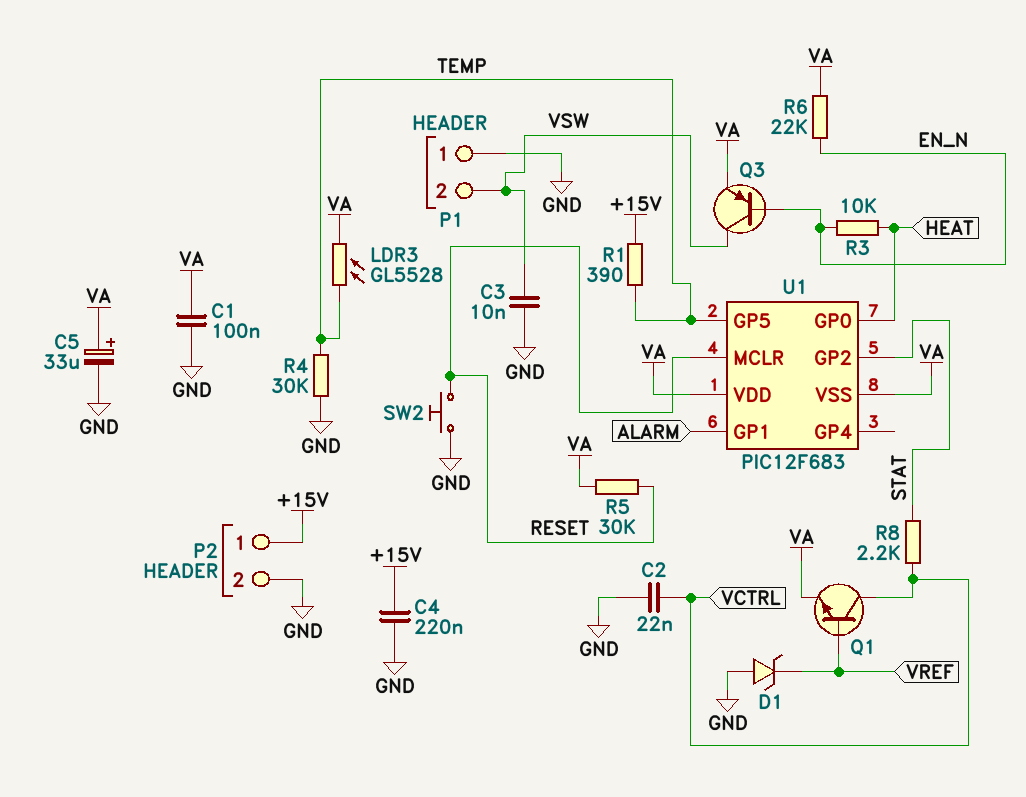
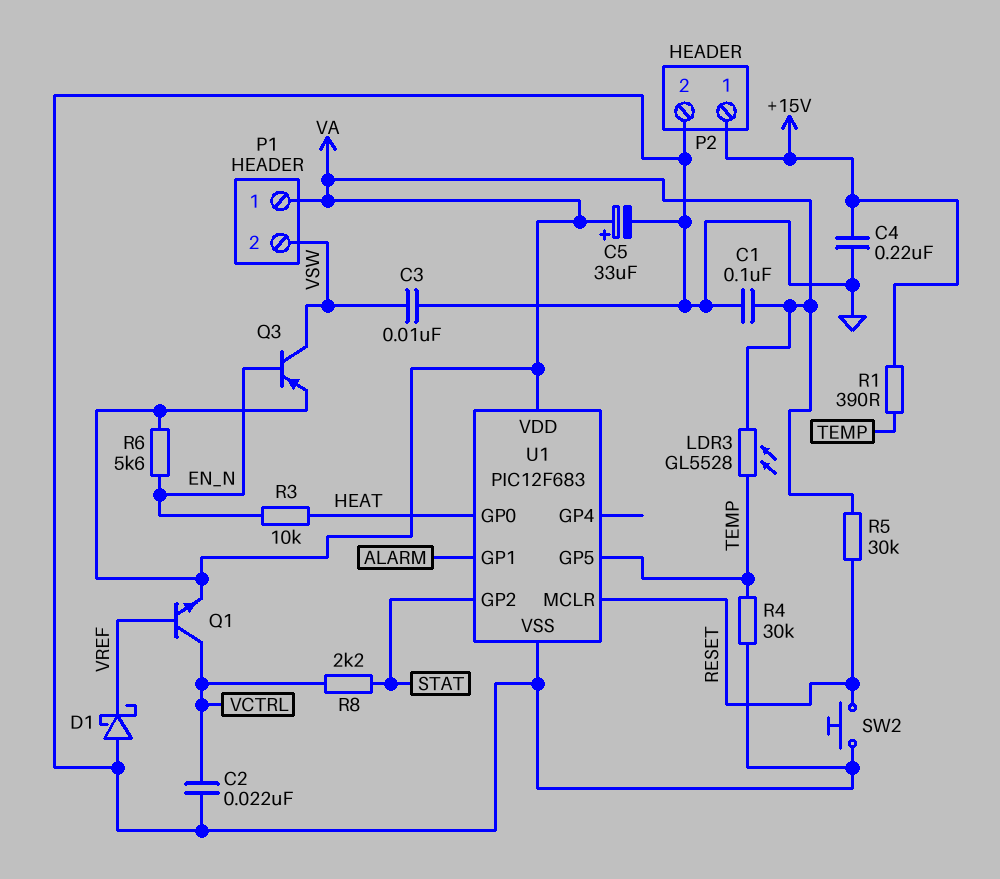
D1: zener (A GND, K VREF) -> schottky (A GND, K VREF)
P1 pin 1: GND -> VA
R6: 22k (EN_N, VA) -> 5.6k (EN_N, VA)
U1 pin VSS: VA -> GND

